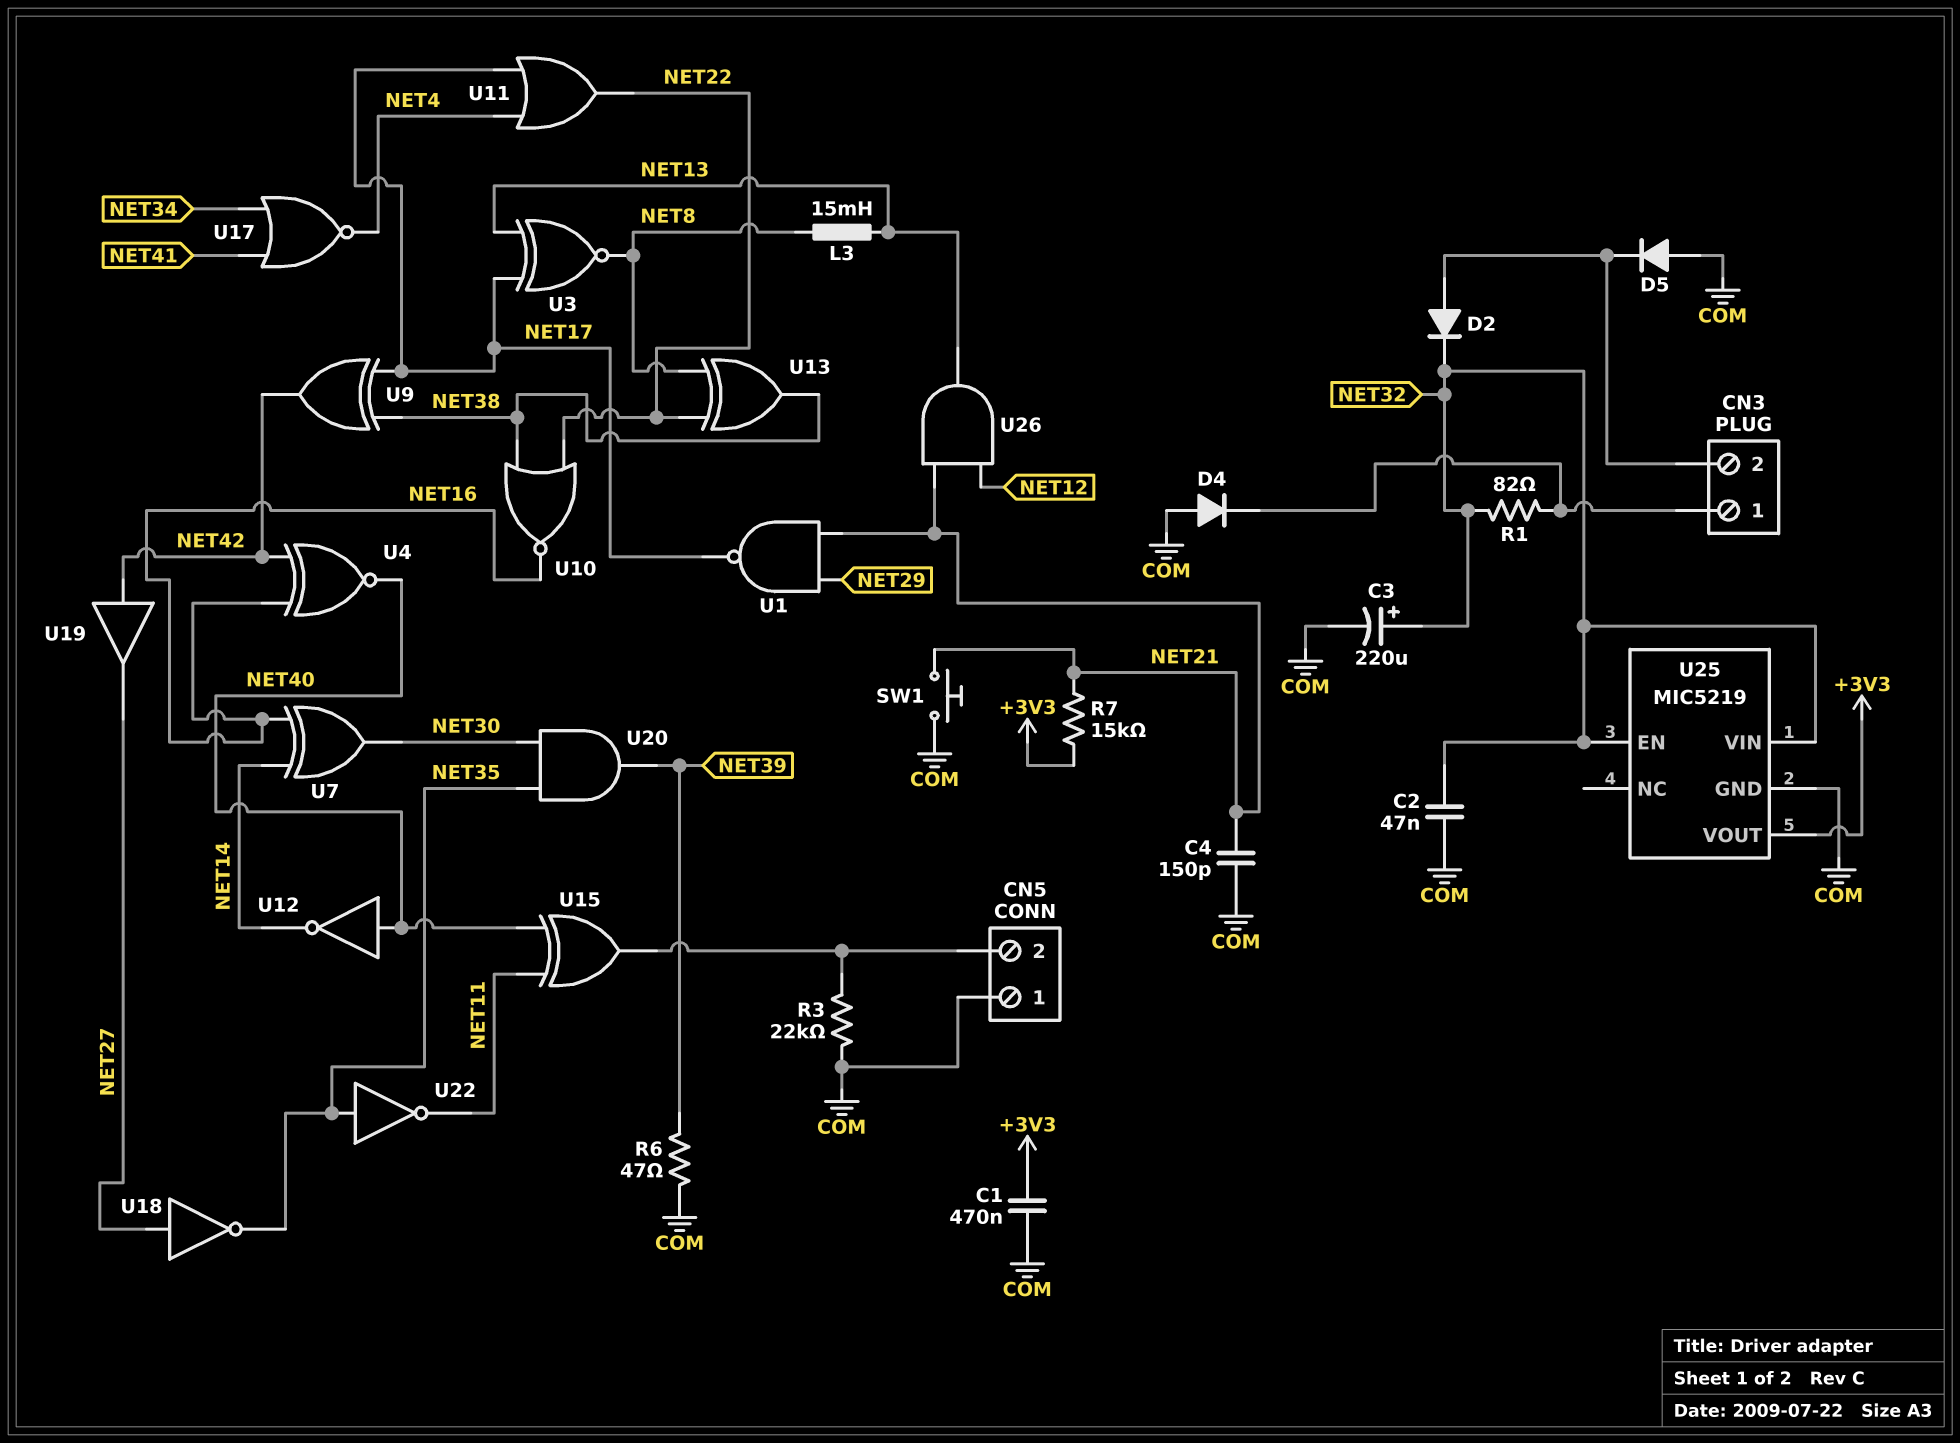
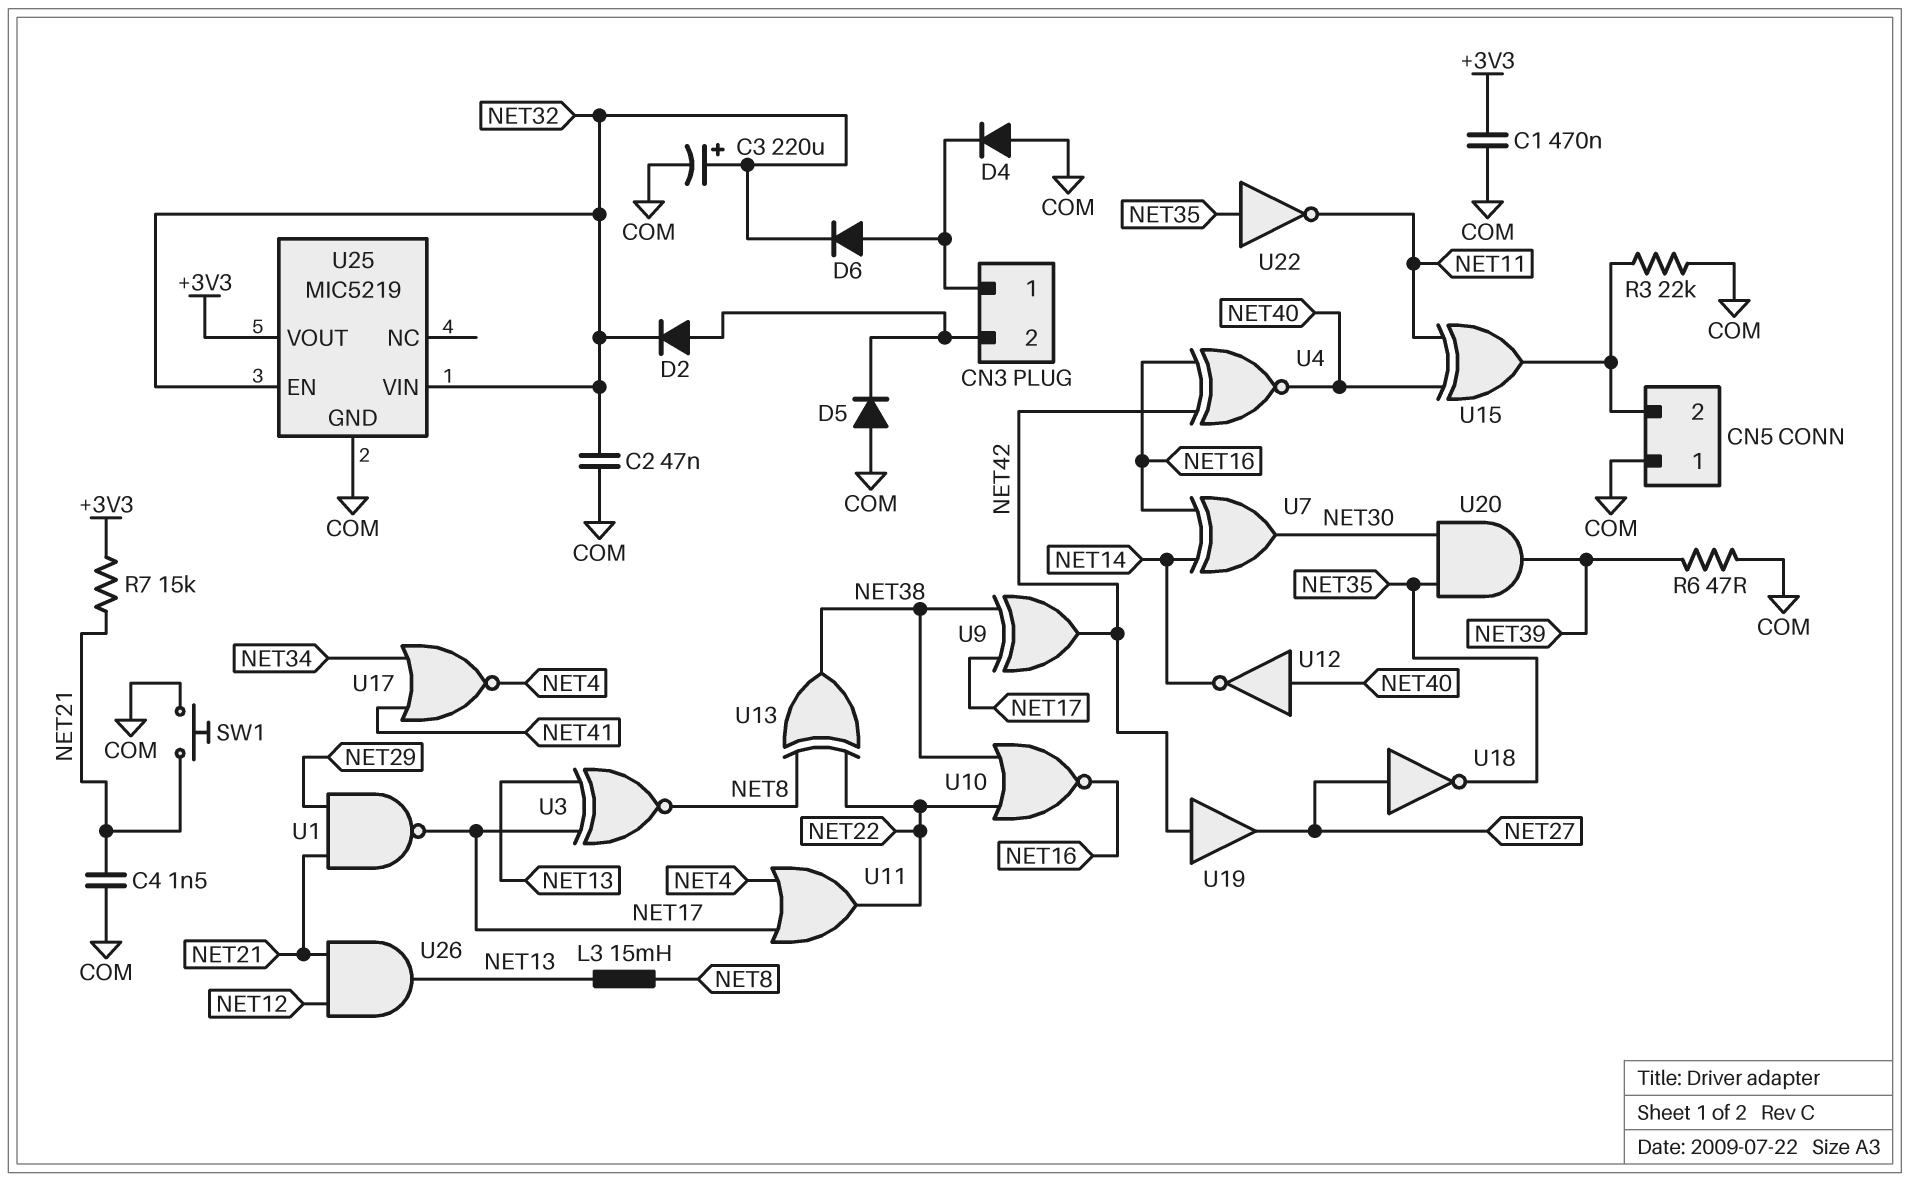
C4: 150pF (COM, NET21) -> 1.5nF (COM, NET21)
D6: none -> diode (A CN3/1, K NET32)
R1: 82 (CN3/1, NET32) -> none

